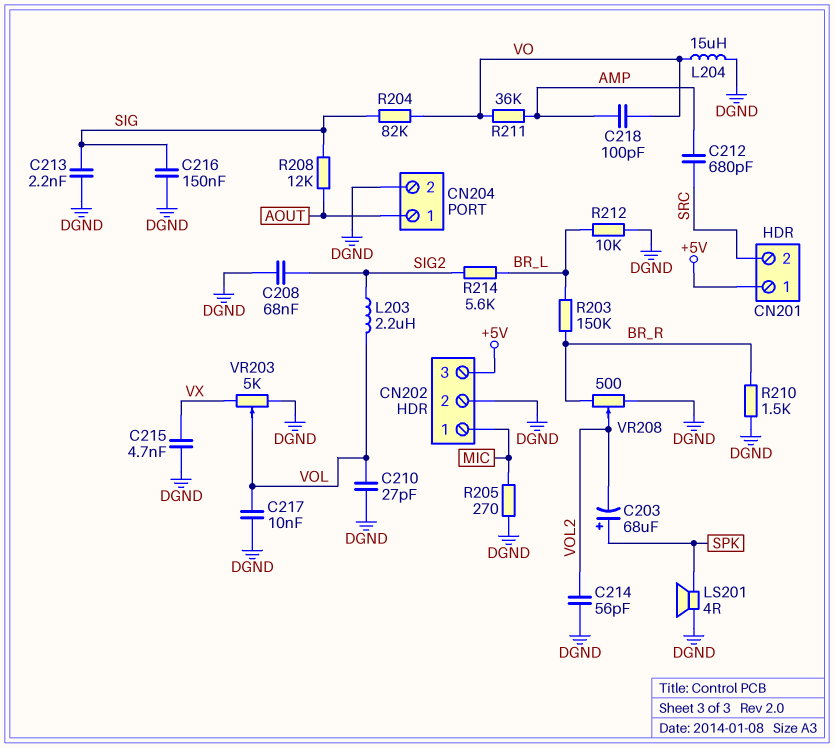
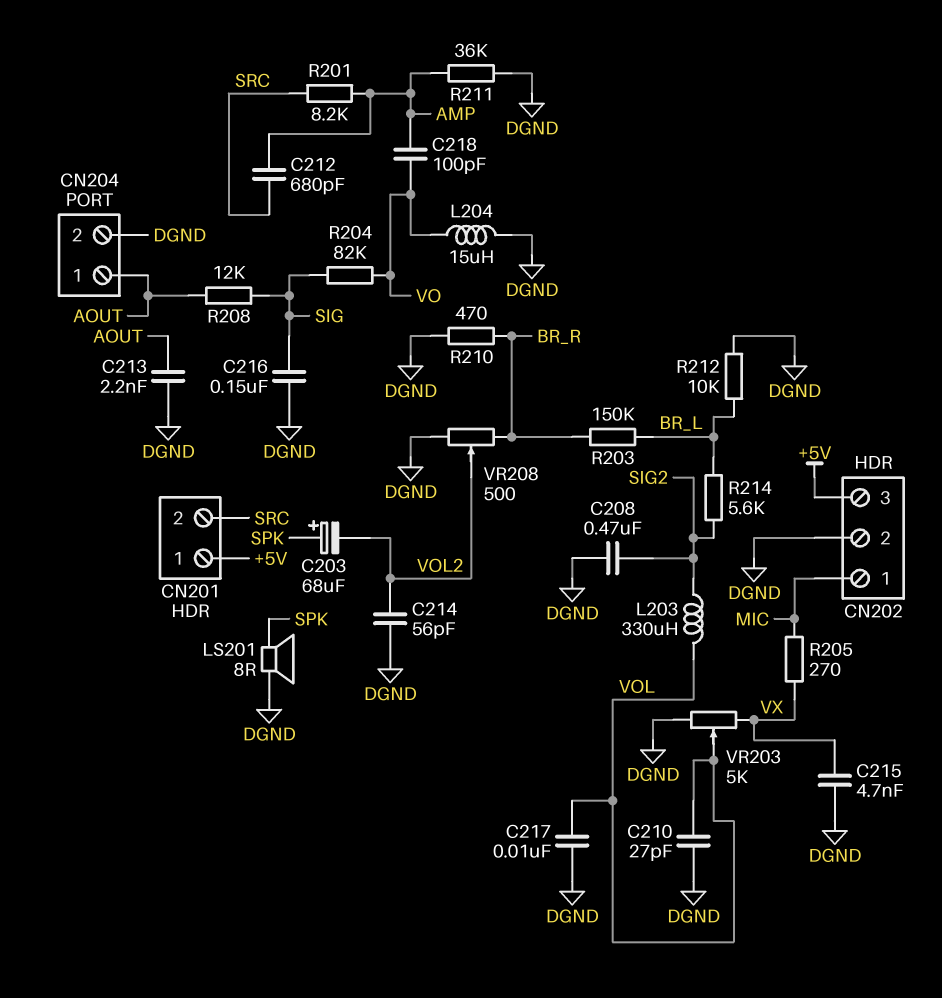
C208: 68nF (DGND, SIG2) -> 470nF (DGND, SIG2)
C213: 2.2nF (DGND, SIG) -> 2.2nF (AOUT, DGND)
L203: 2.2uH (SIG2, VOL) -> 330uH (SIG2, VOL)
LS201: speaker 4R (DGND, SPK) -> speaker 8R (DGND, SPK)
R201: none -> 8.2k (AMP, SRC)
R205: 270 (DGND, MIC) -> 270 (MIC, VX)
R210: 1.5k (BR_R, DGND) -> 470 (BR_R, DGND)
R211: 36k (AMP, VO) -> 36k (AMP, DGND)

